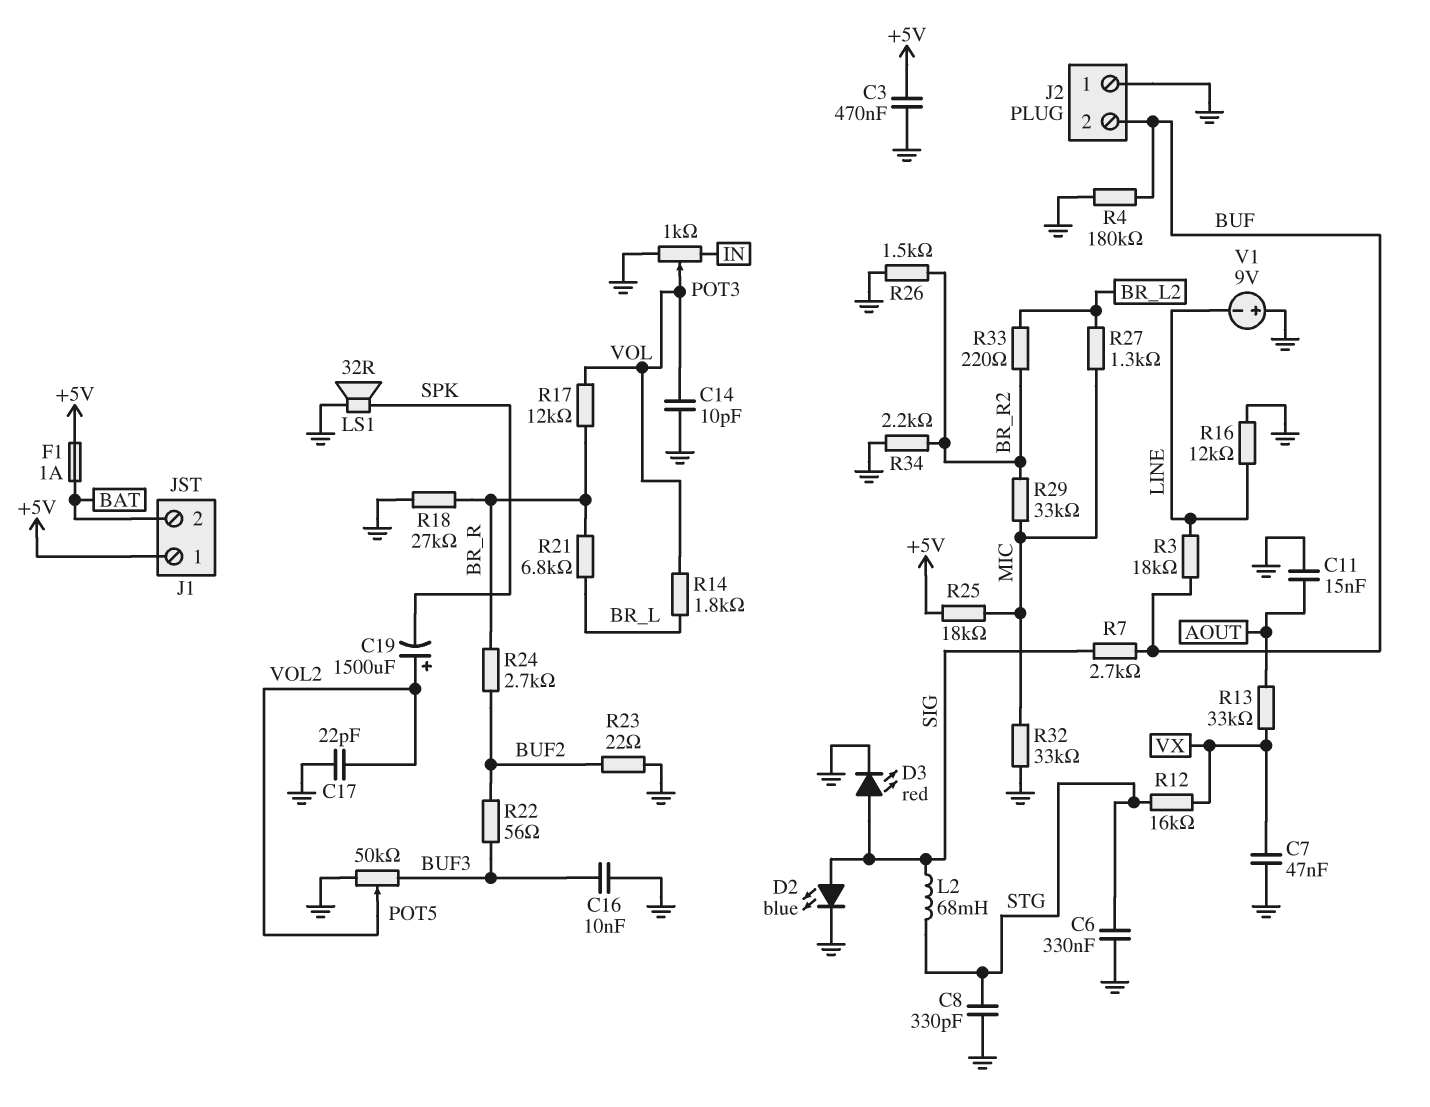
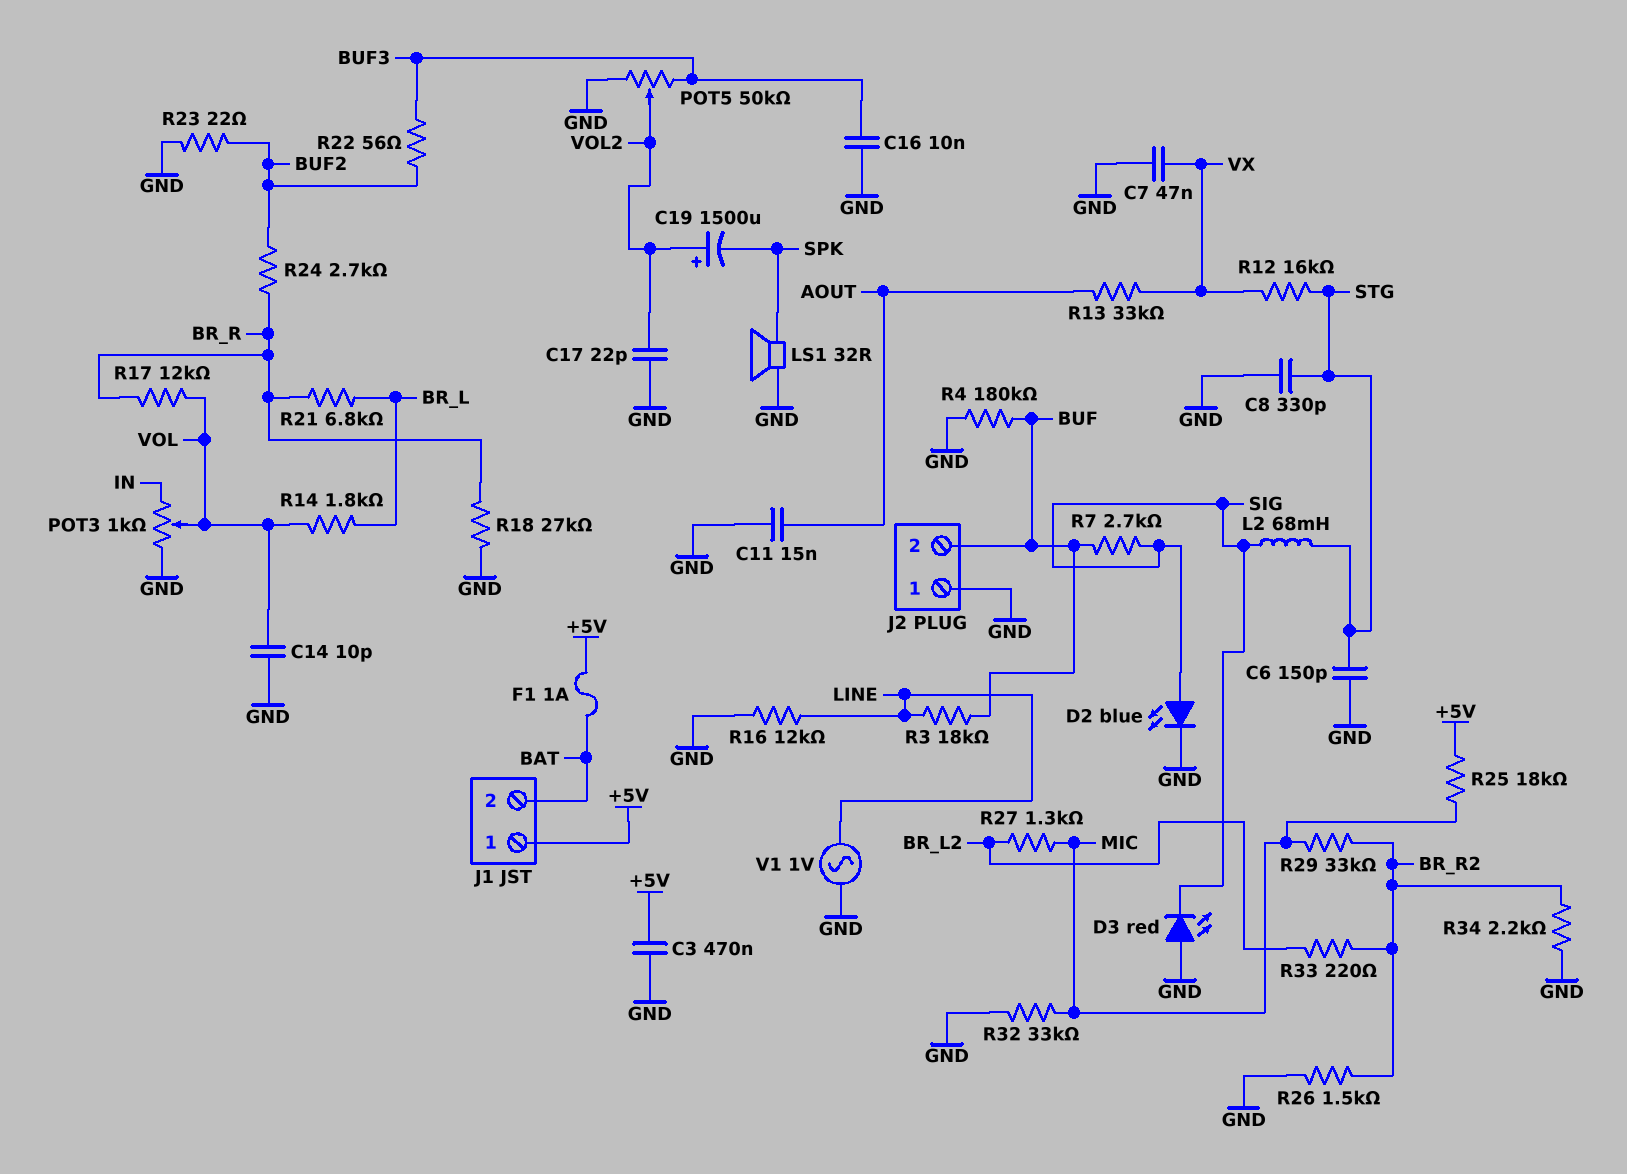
C6: 330nF (GND, STG) -> 150pF (GND, STG)
D3: LED red (A SIG, K GND) -> LED red (A GND, K SIG)
V1: 9V (plus GND, minus LINE) -> AC 1V (GND, LINE)

